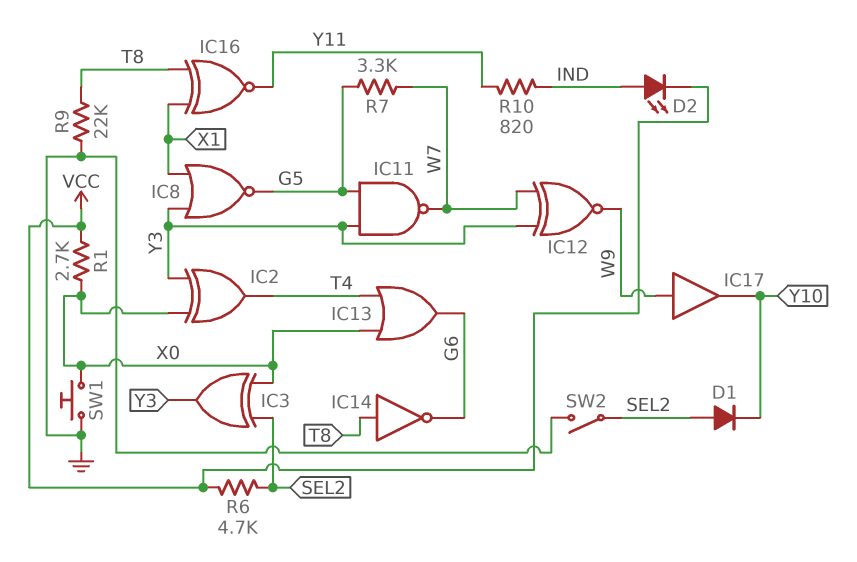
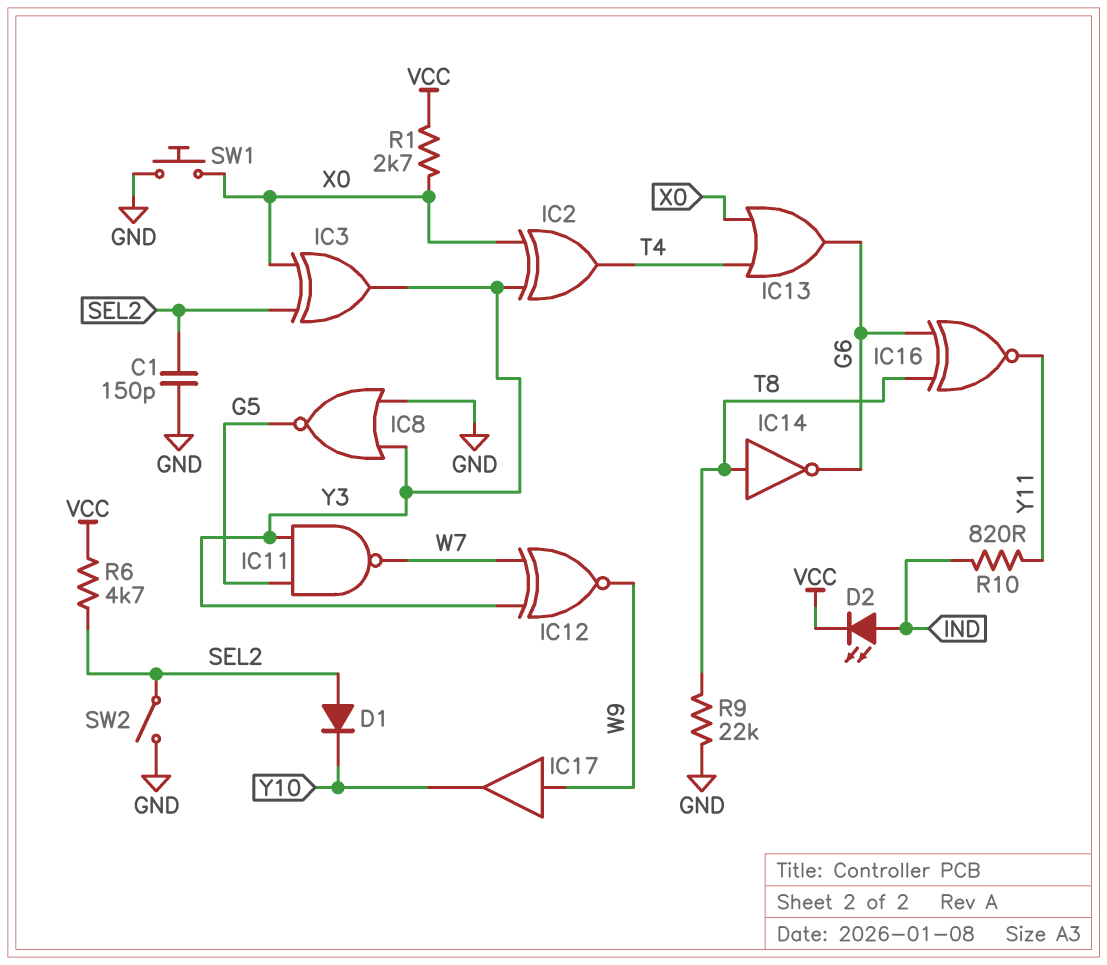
C1: none -> 150pF (GND, SEL2)
IC8: NOR (in X1, in Y3, out G5) -> NOR (in GND, in Y3, out G5)
IC16: XNOR (in T8, in X1, out Y11) -> XNOR (in G6, in T8, out Y11)
R7: 3.3k (G5, W7) -> none

